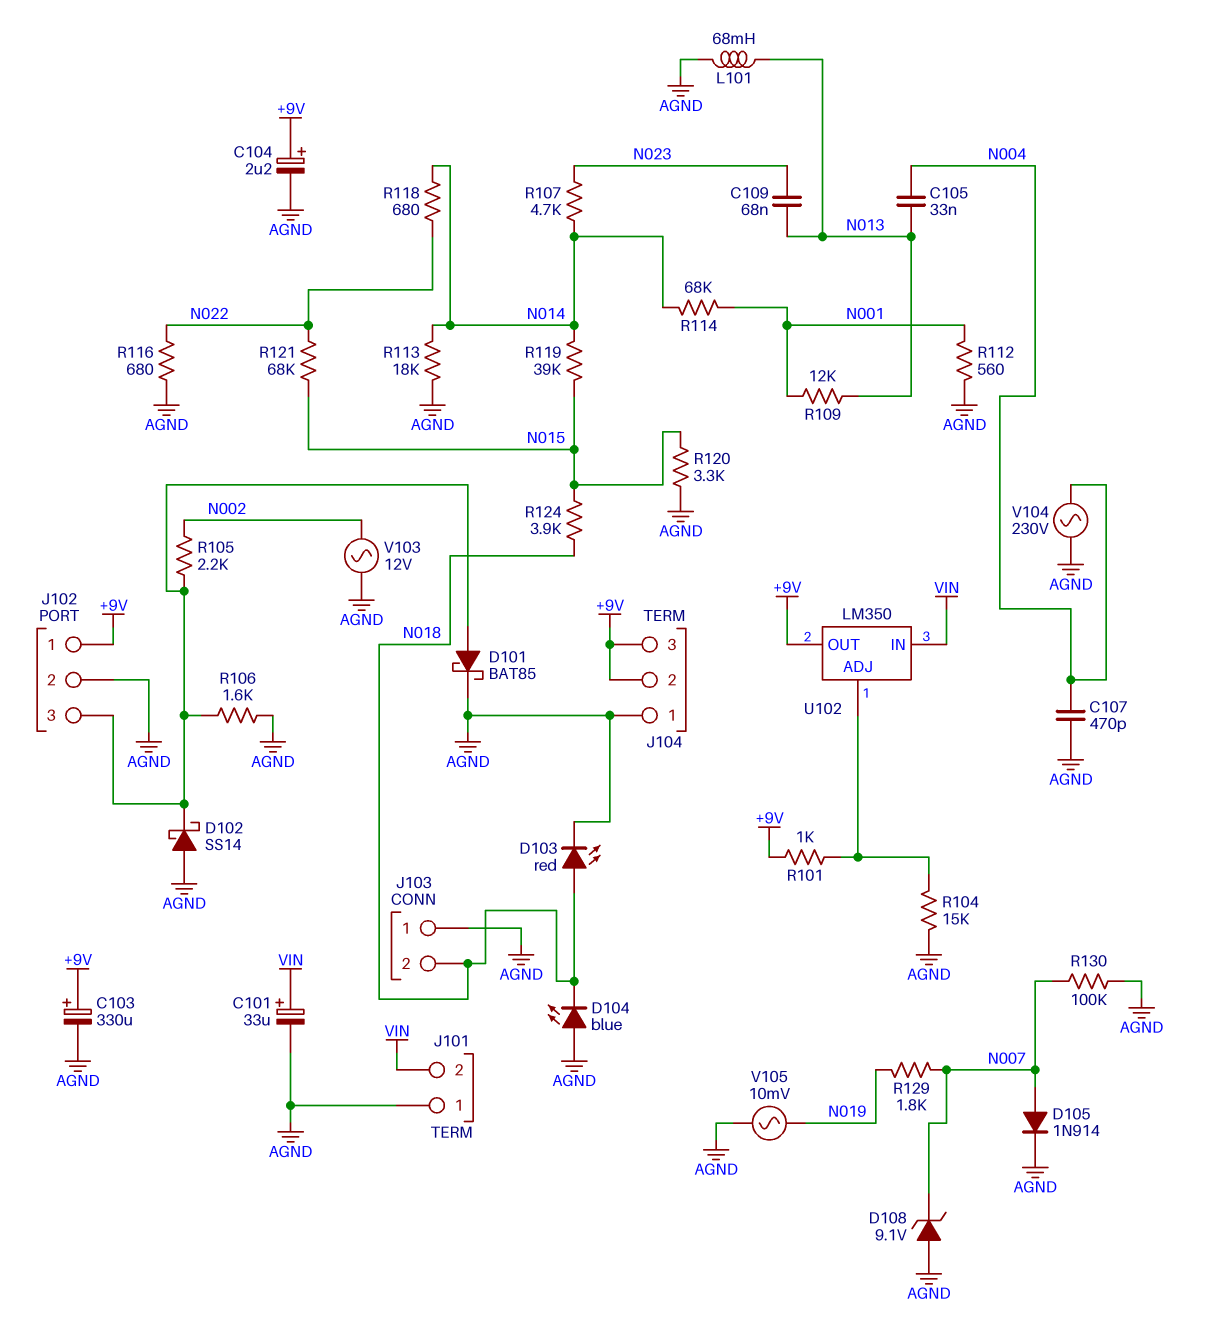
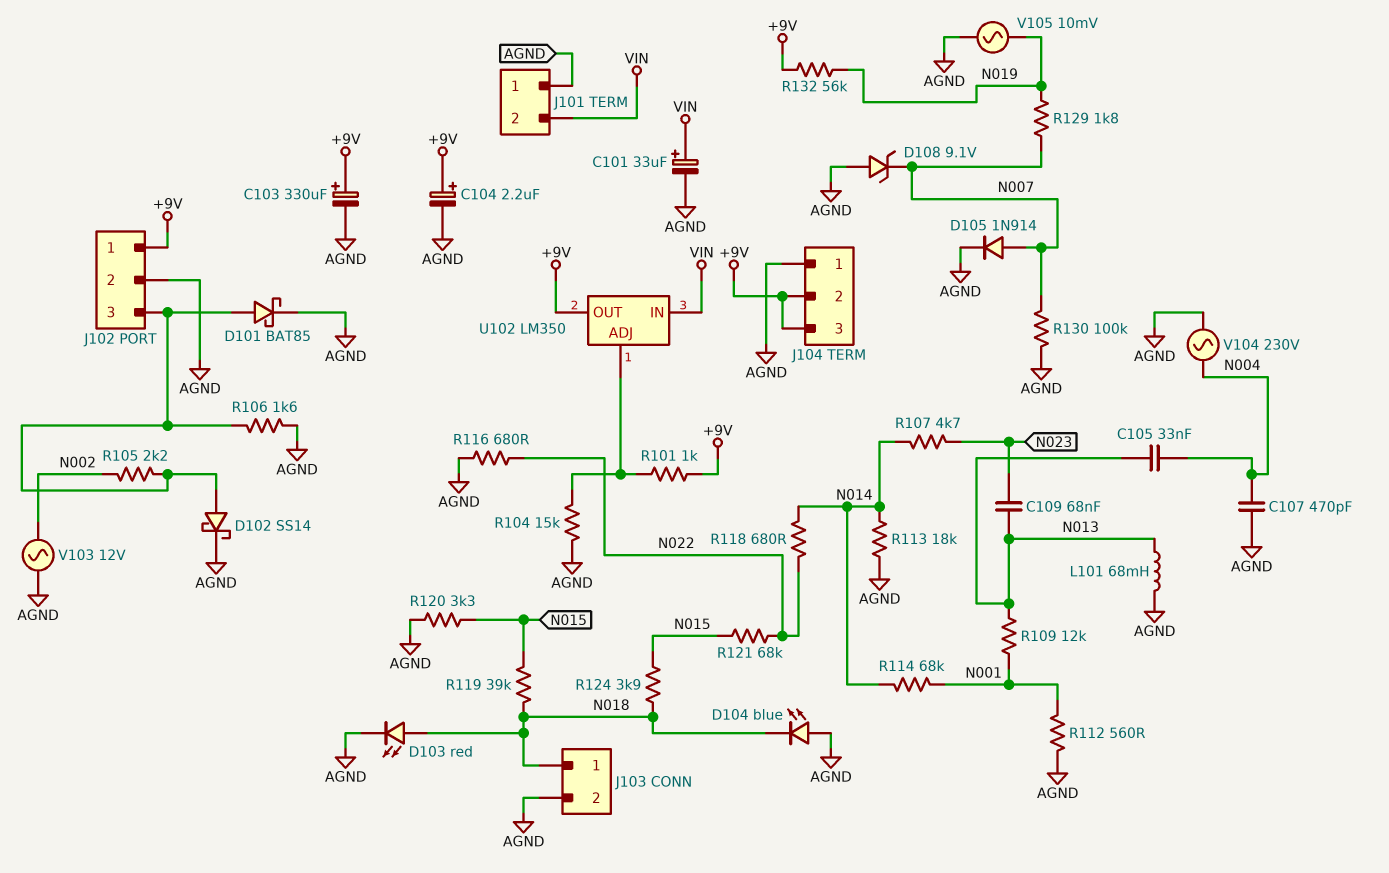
D102: schottky SS14 (A AGND, K J102/3) -> schottky SS14 (A J102/3, K AGND)
J103 pin 1: AGND -> N018
J103 pin 2: N018 -> AGND
R119: 39k (N014, N015) -> 39k (N015, N018)
R132: none -> 56k (+9V, N019)

